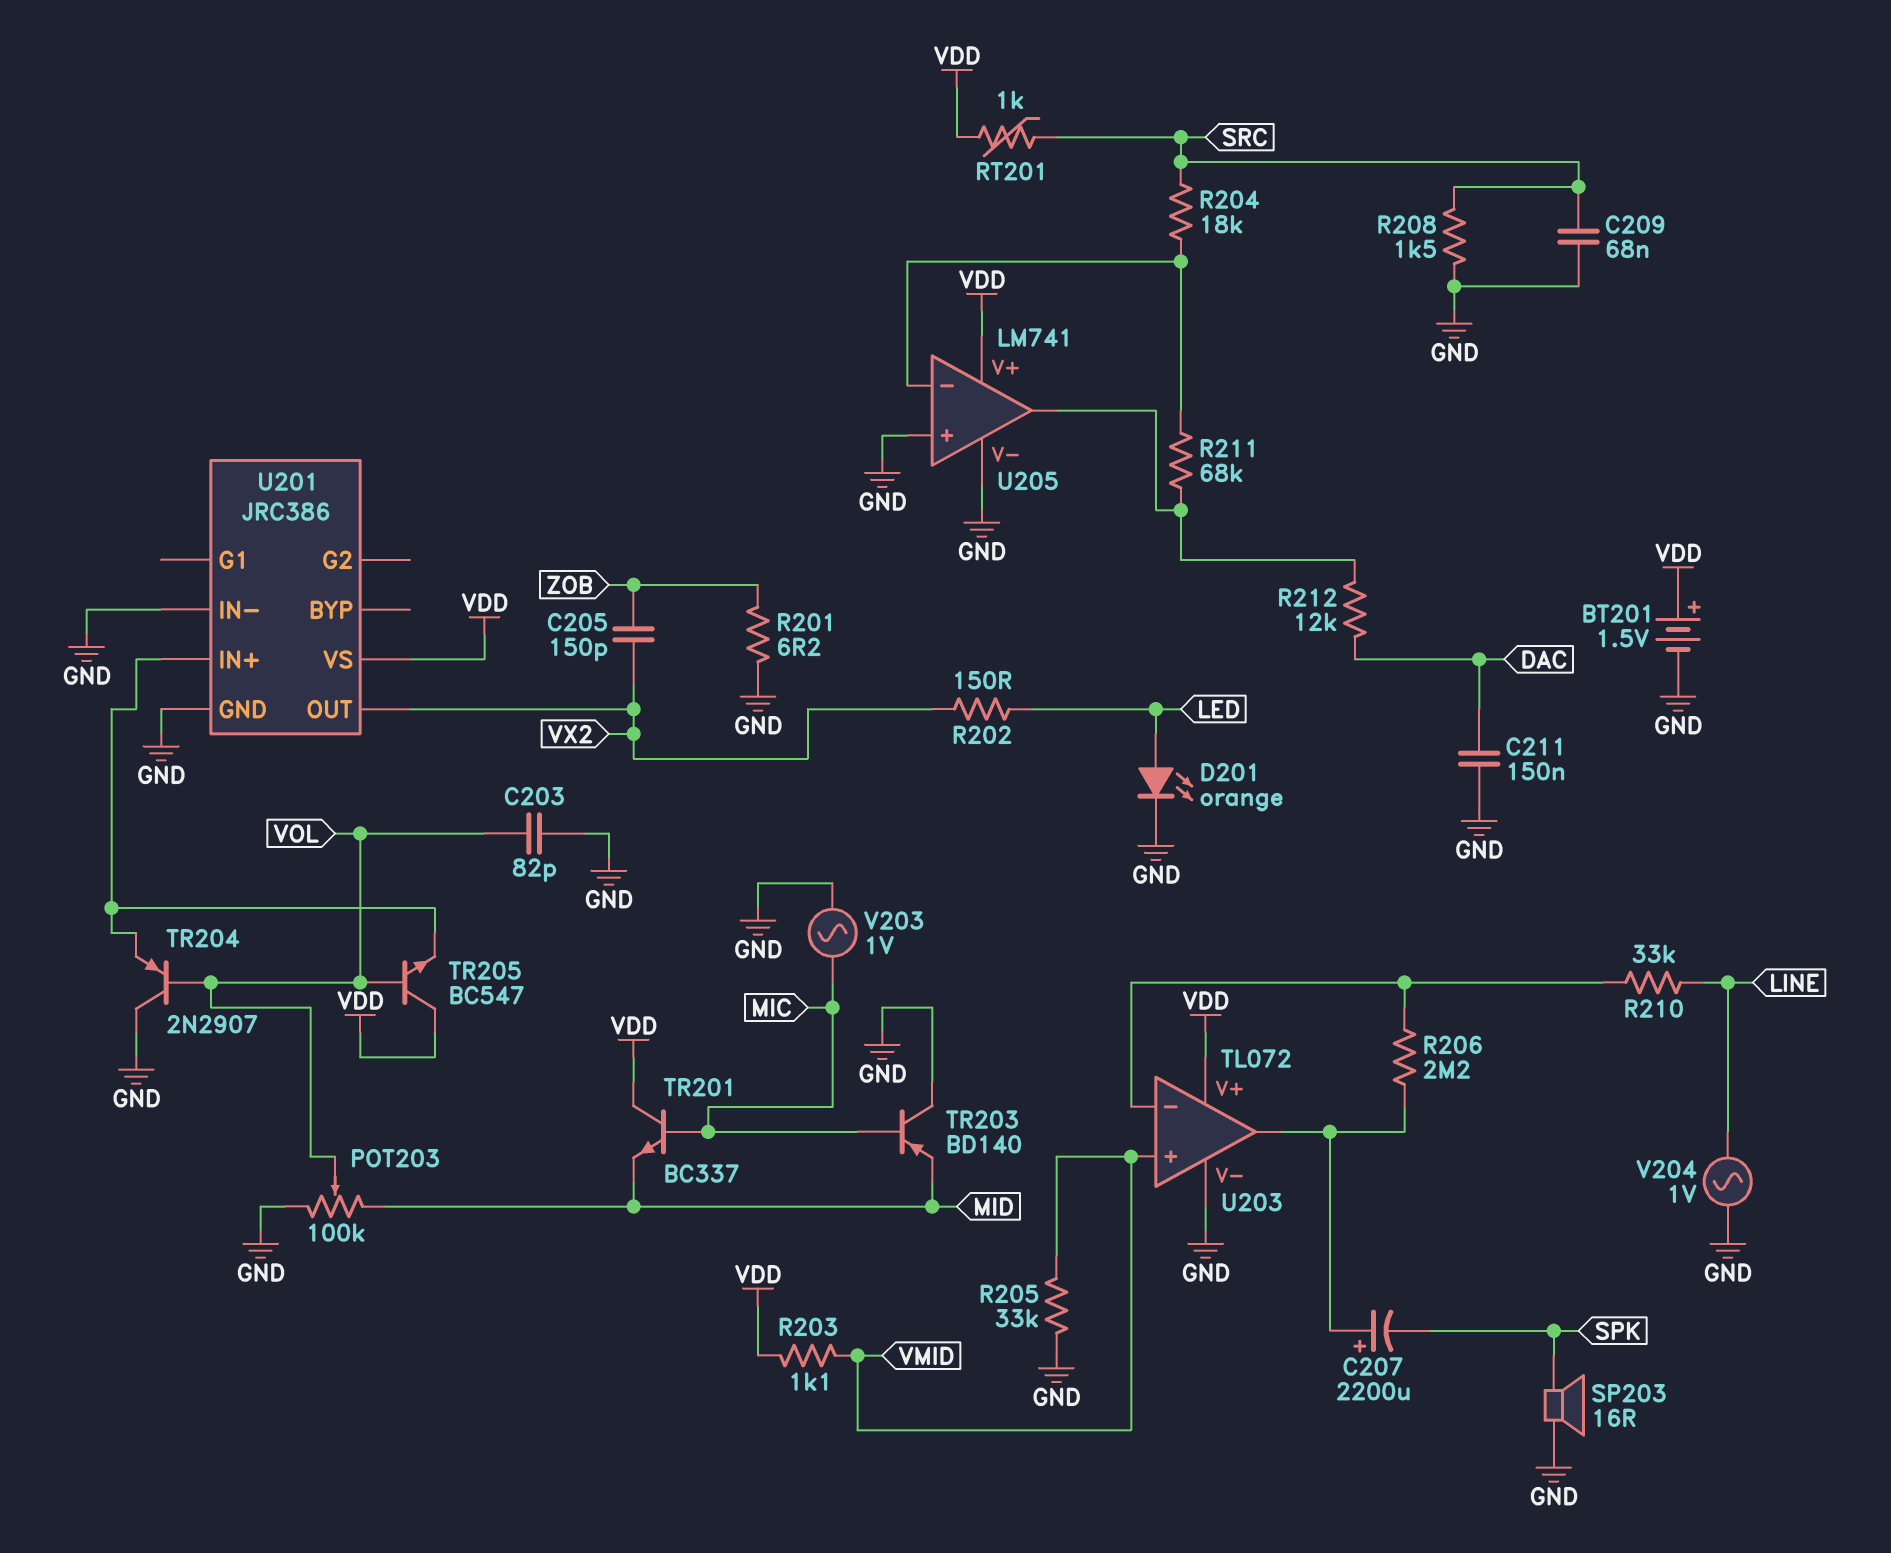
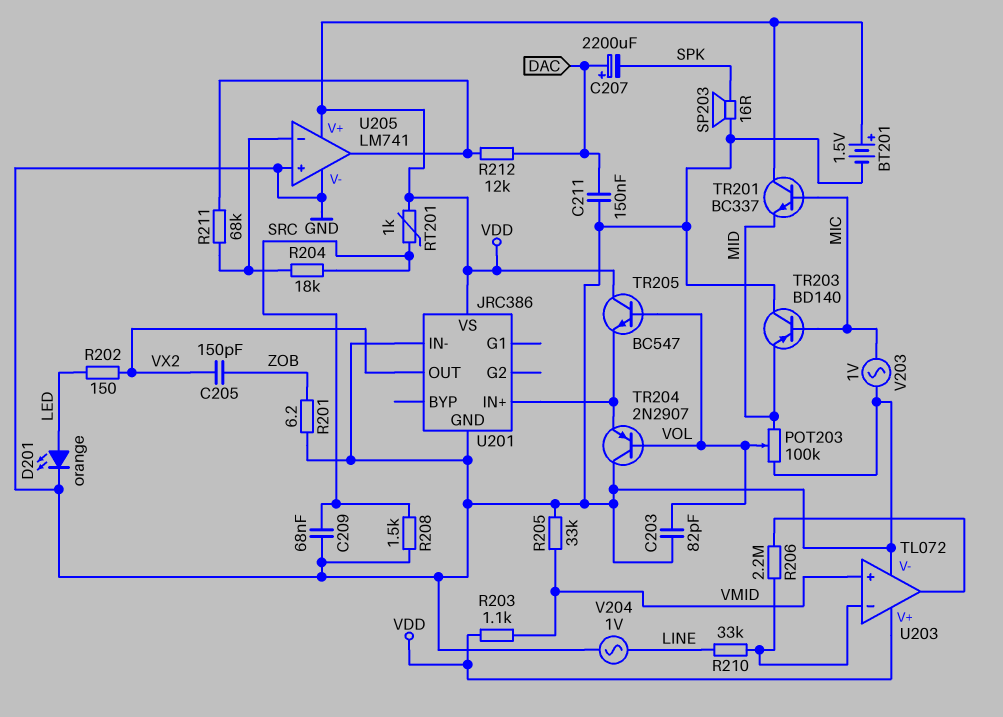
C207: 2200uF (plus U203/out, minus SPK) -> 2200uF (plus DAC, minus SPK)

